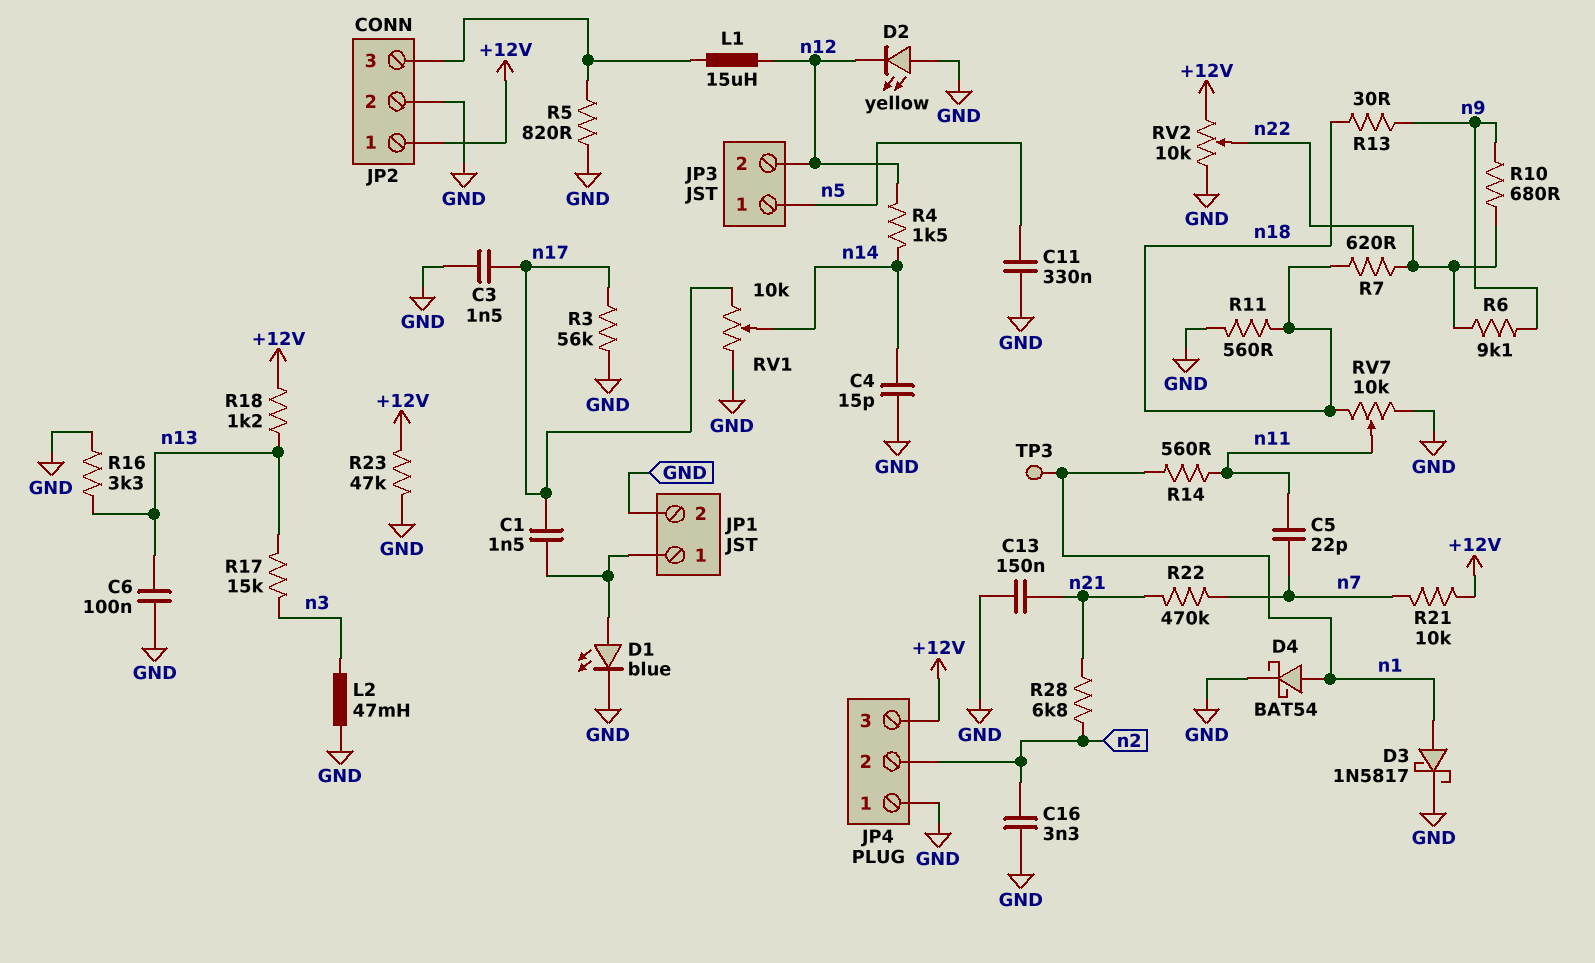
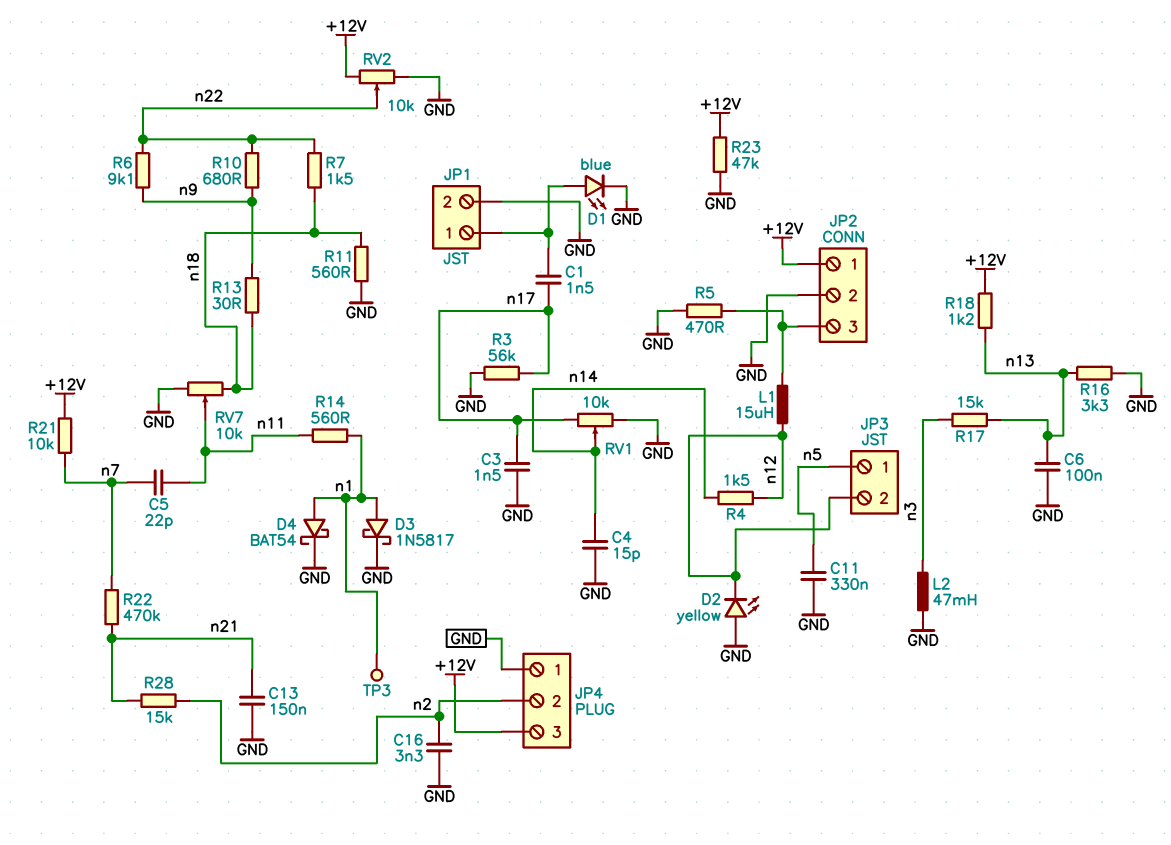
R5: 820 (GND, JP2/3) -> 470 (GND, JP2/3)
R7: 620 (n18, n22) -> 1.5k (n18, n22)
R28: 6.8k (n2, n21) -> 15k (n2, n21)

